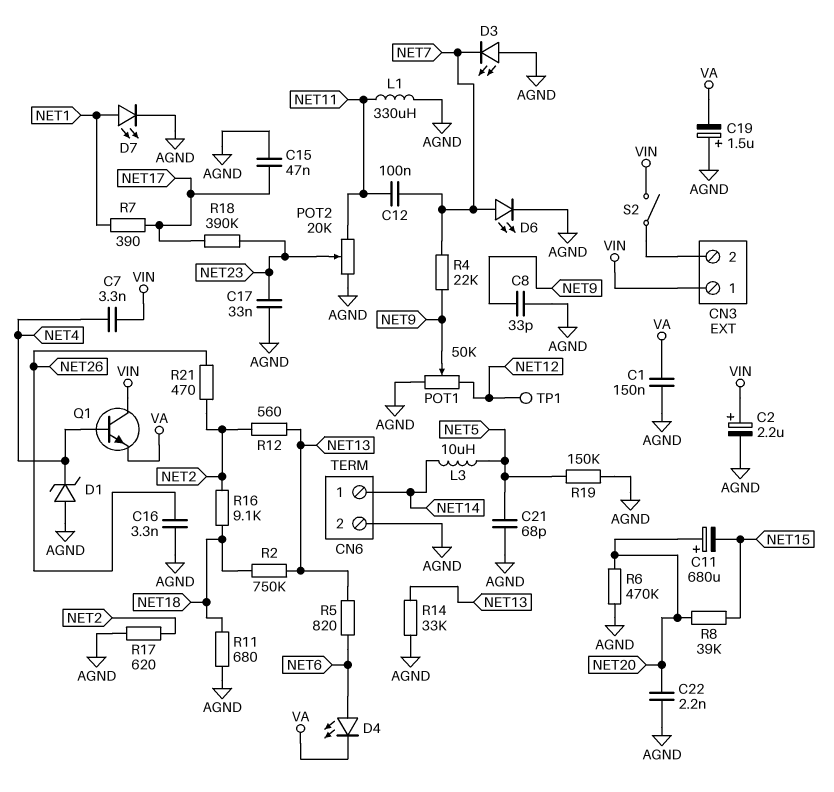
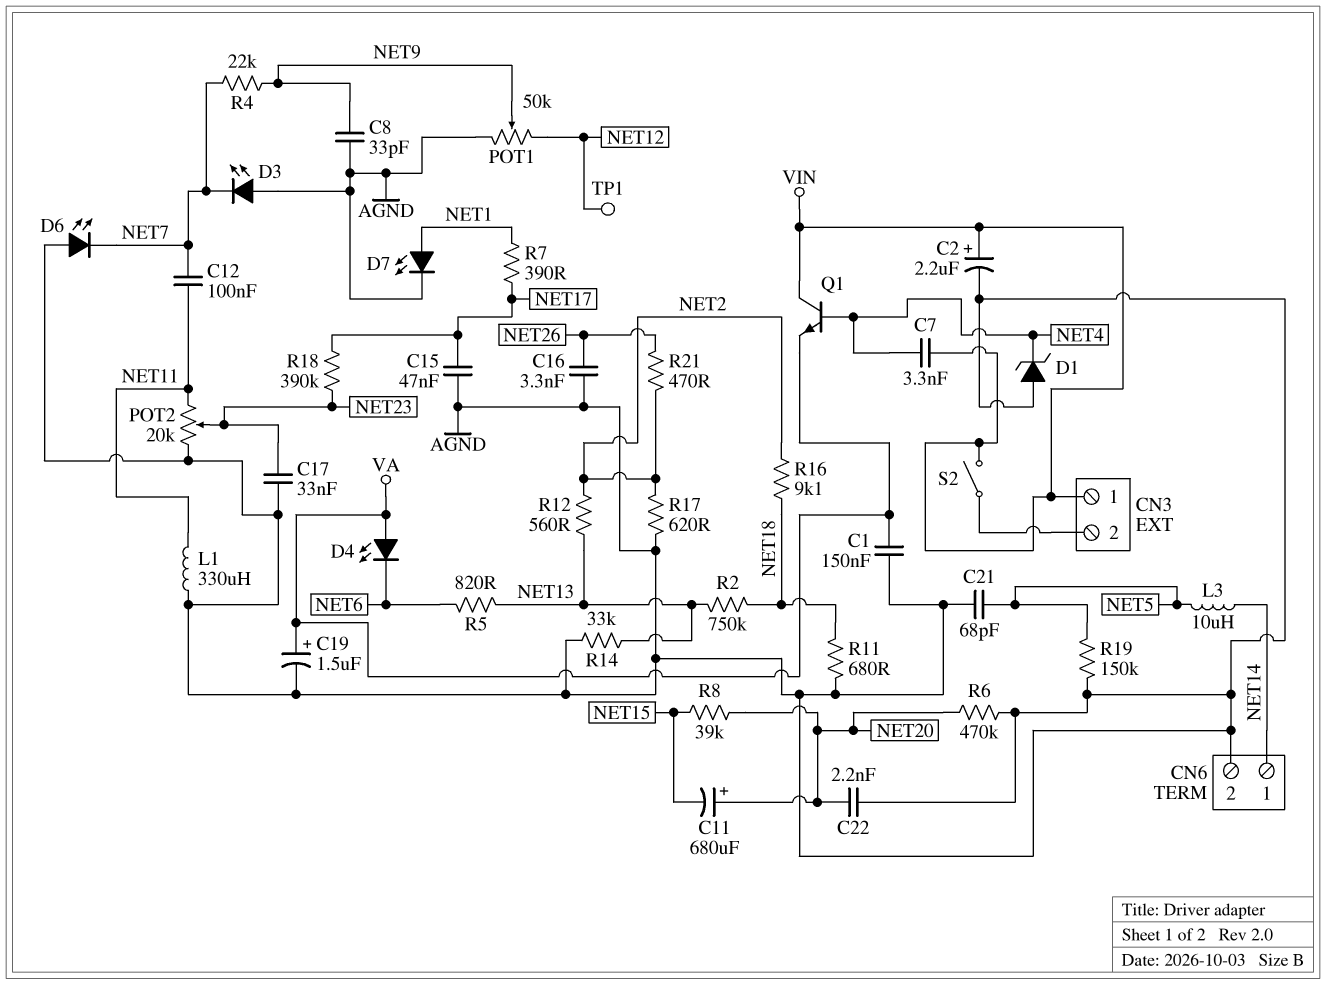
C19: 1.5uF (plus AGND, minus VA) -> 1.5uF (plus VA, minus AGND)
D4: LED (A NET6, K VA) -> LED (A VA, K NET6)
D6: LED (A NET7, K AGND) -> LED (A AGND, K NET7)

